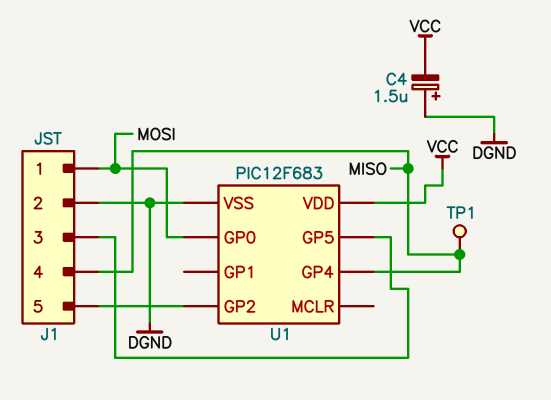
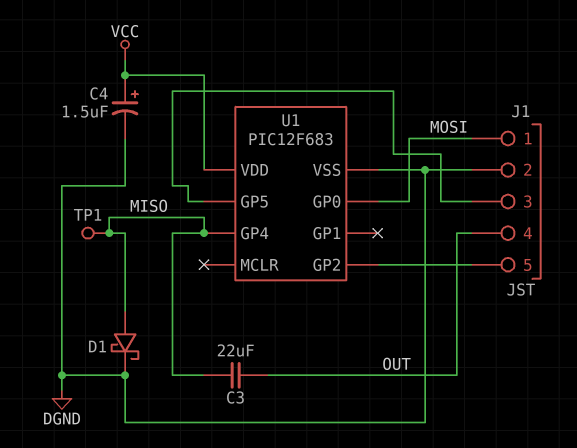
C3: none -> 22uF (MISO, OUT)
C4: 1.5uF (plus DGND, minus VCC) -> 1.5uF (plus VCC, minus DGND)
D1: none -> schottky (A MISO, K DGND)
J1 pin 4: MISO -> OUT

